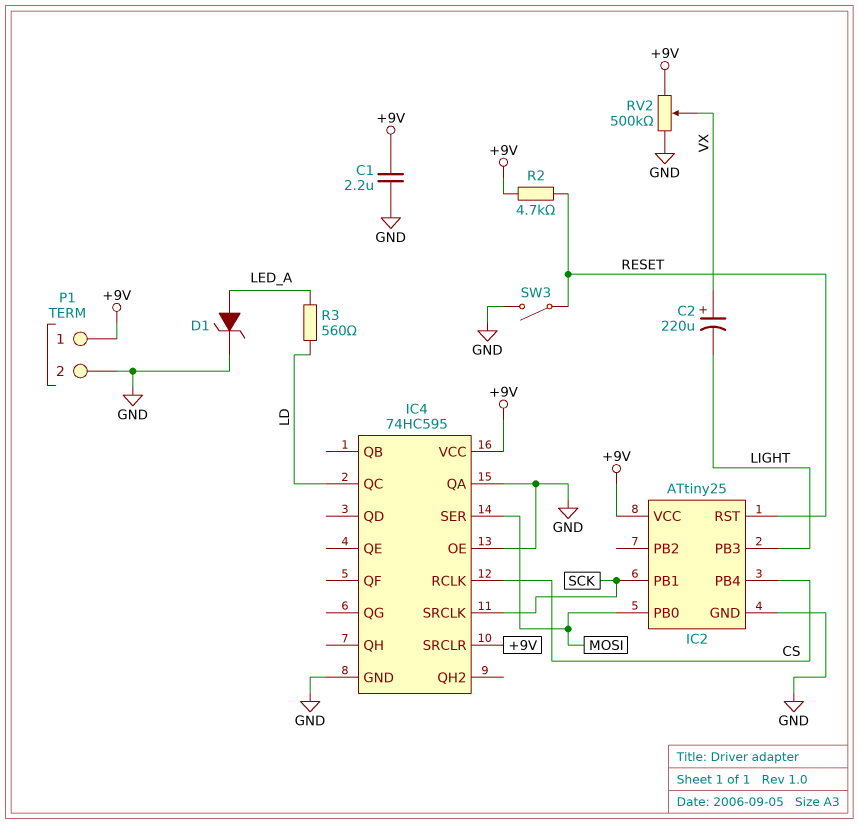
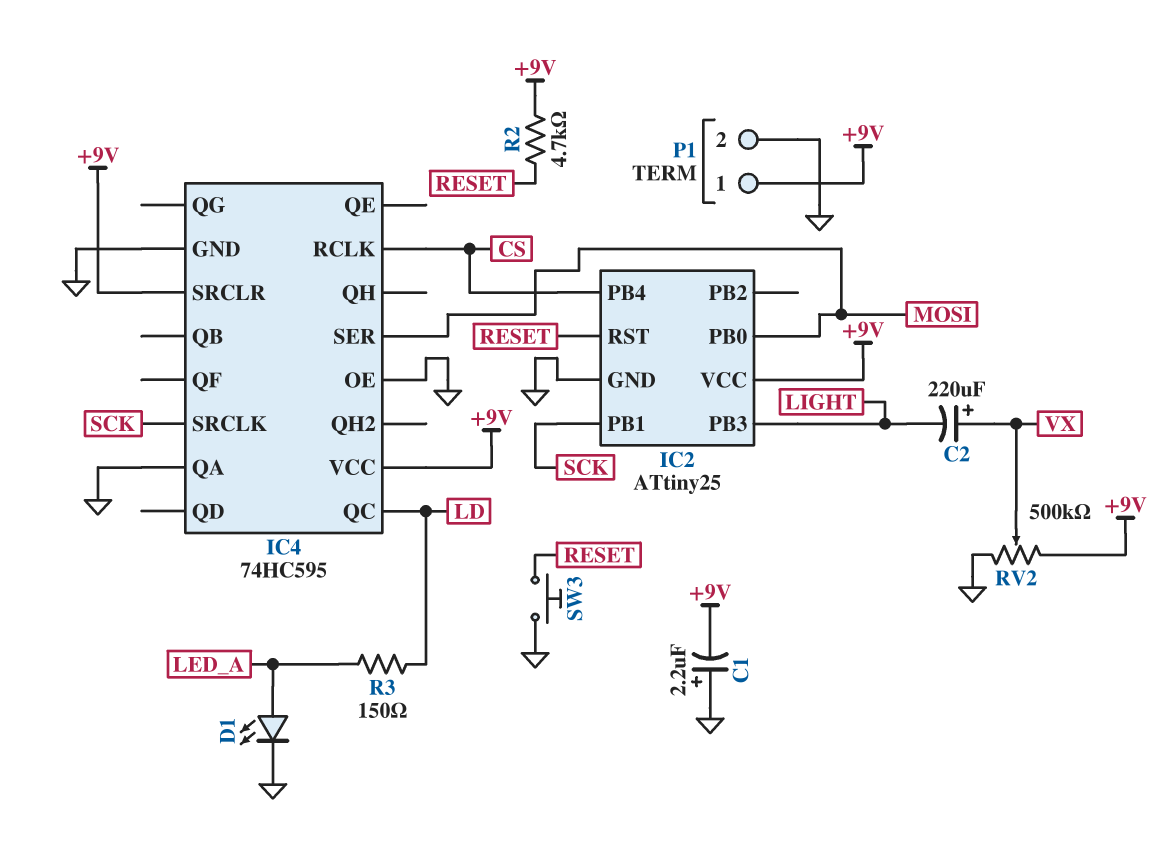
C1: 2.2uF (+9V, GND) -> 2.2uF (plus GND, minus +9V)
D1: zener (A LED_A, K GND) -> LED (A LED_A, K GND)
R3: 560 (LD, LED_A) -> 150 (LD, LED_A)
SW3: switch (GND, RESET) -> button (GND, RESET)

